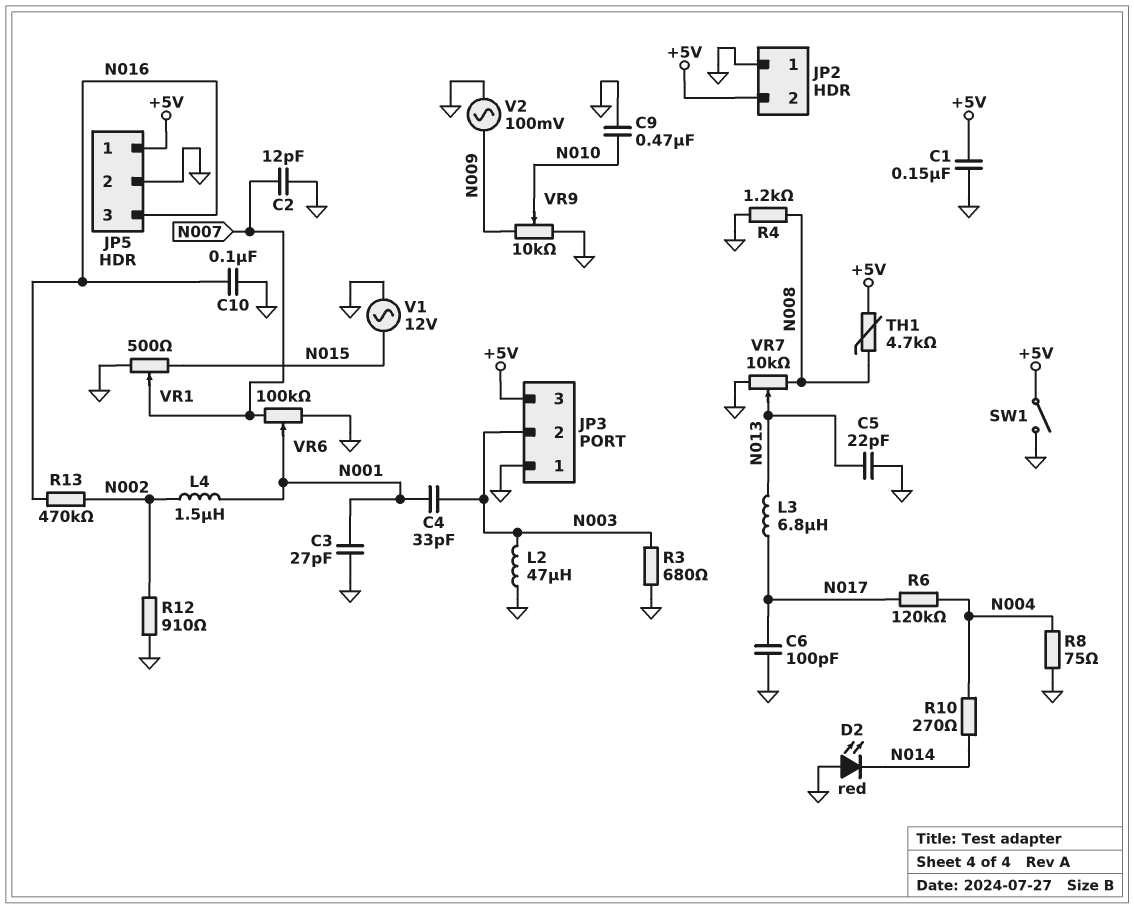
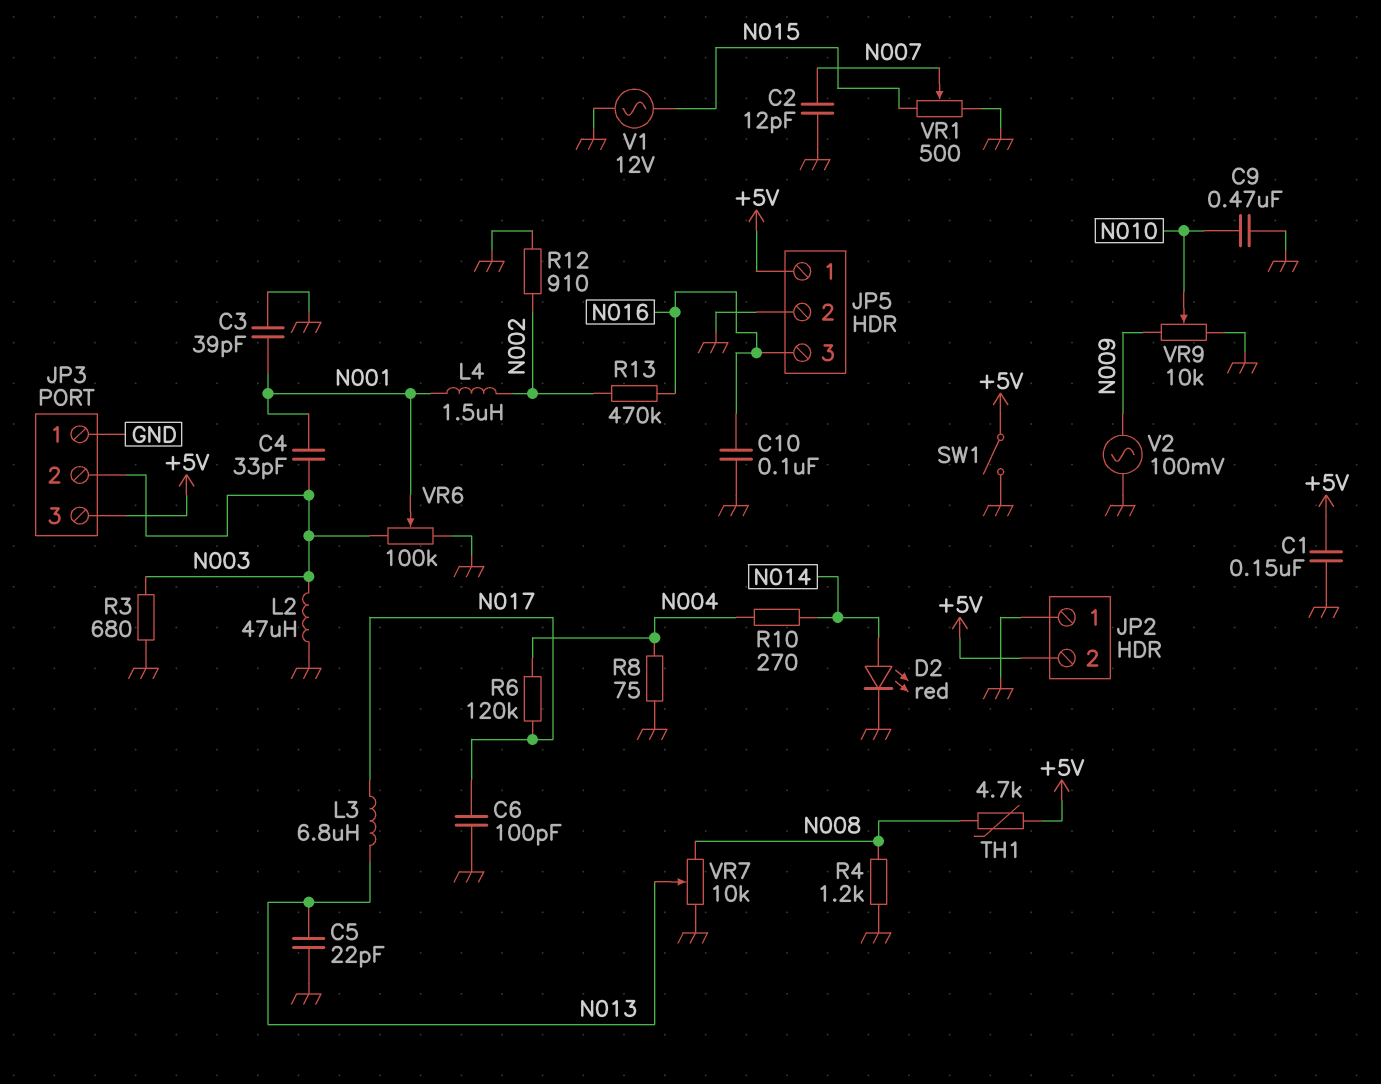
C3: 27pF (GND, N001) -> 39pF (GND, N001)
D2: LED red (A GND, K N014) -> LED red (A N014, K GND)
VR6: 100k (GND, N007, wiper N001) -> 100k (GND, N003, wiper N001)

